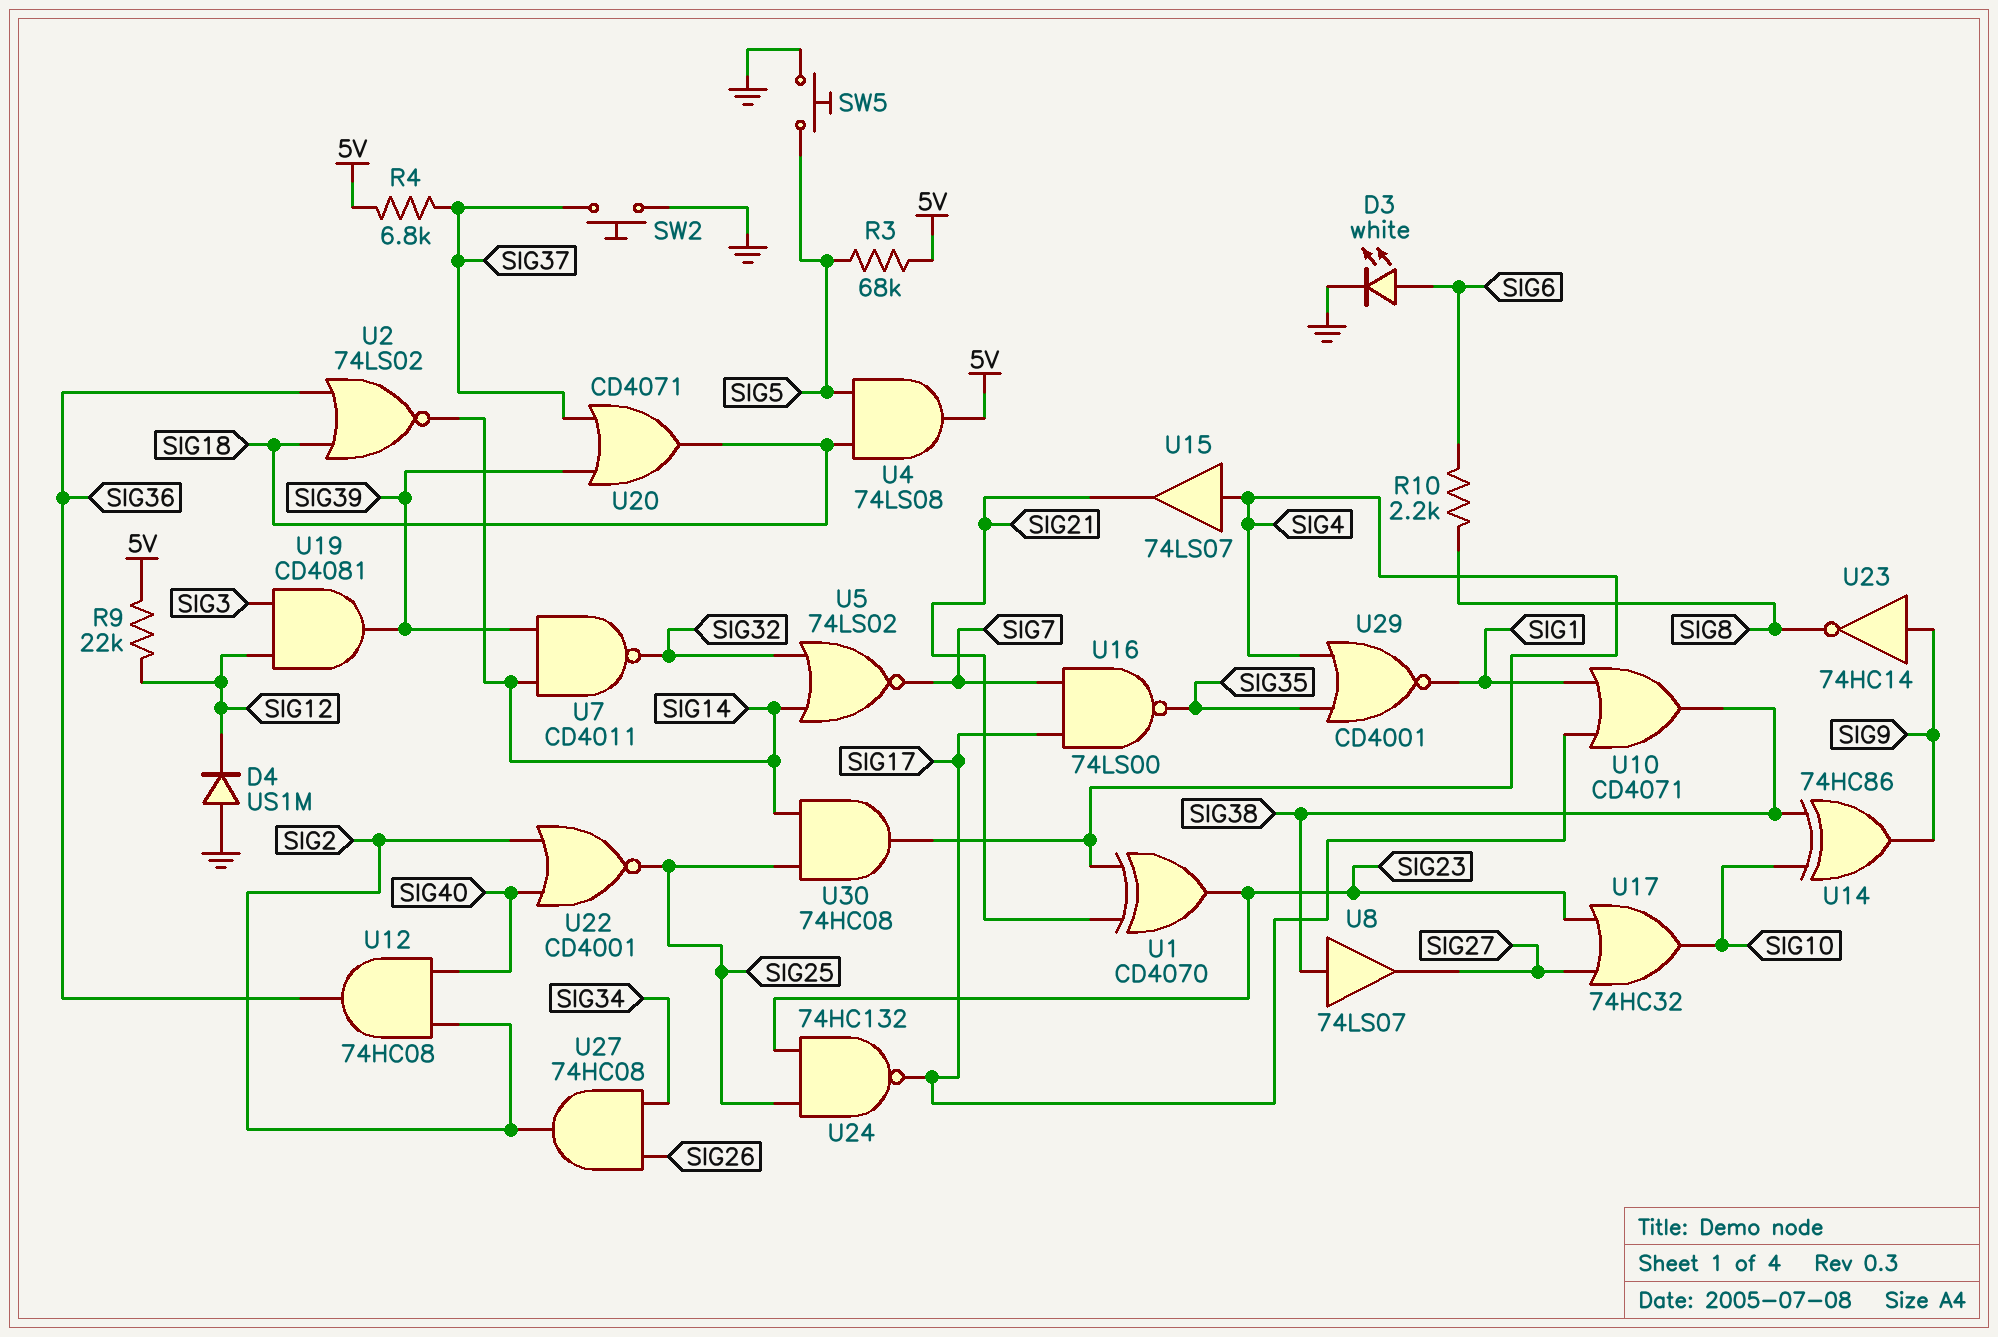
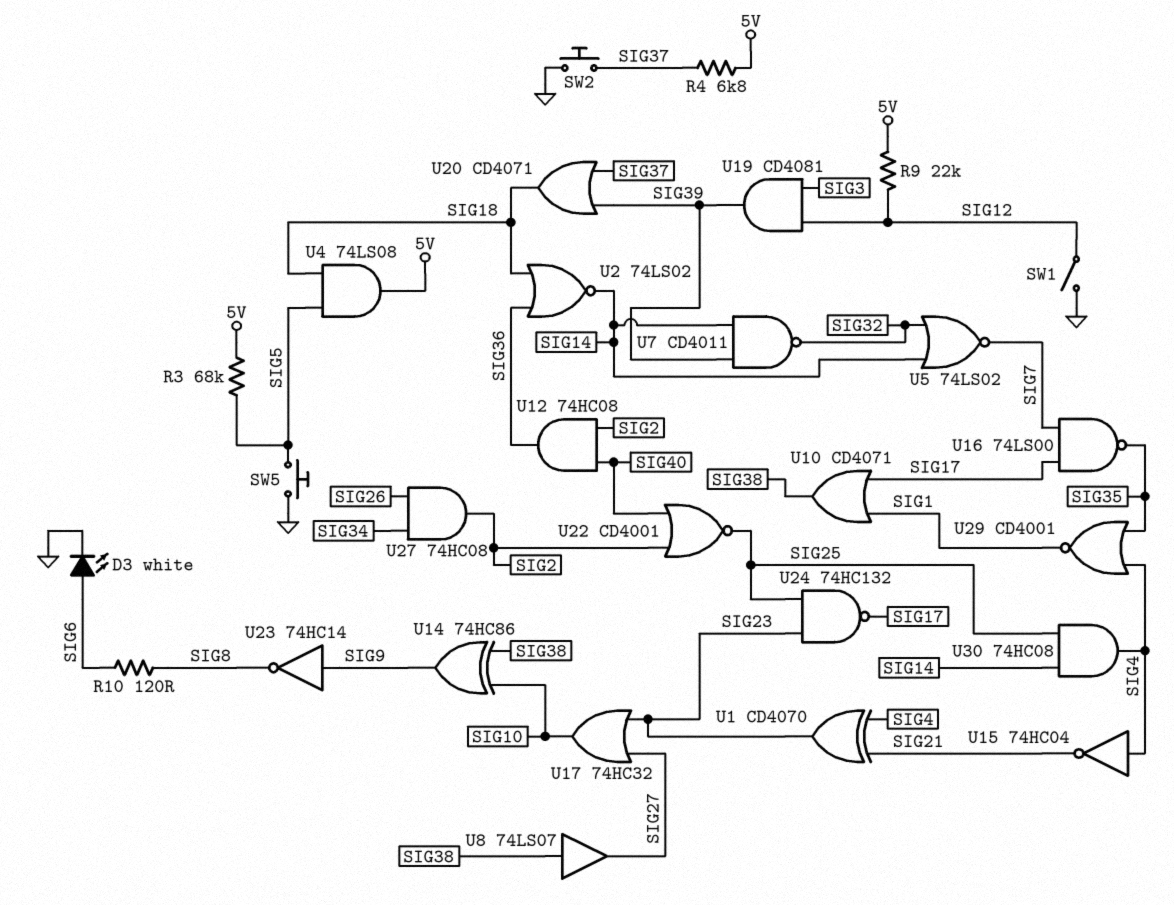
D4: diode US1M (A GND, K SIG12) -> none
R10: 2.2k (SIG6, SIG8) -> 120 (SIG6, SIG8)
SW1: none -> switch (GND, SIG12)
U15: buffer 74LS07 (in SIG4, out SIG21) -> NOT 74HC04 (in SIG4, out SIG21)

